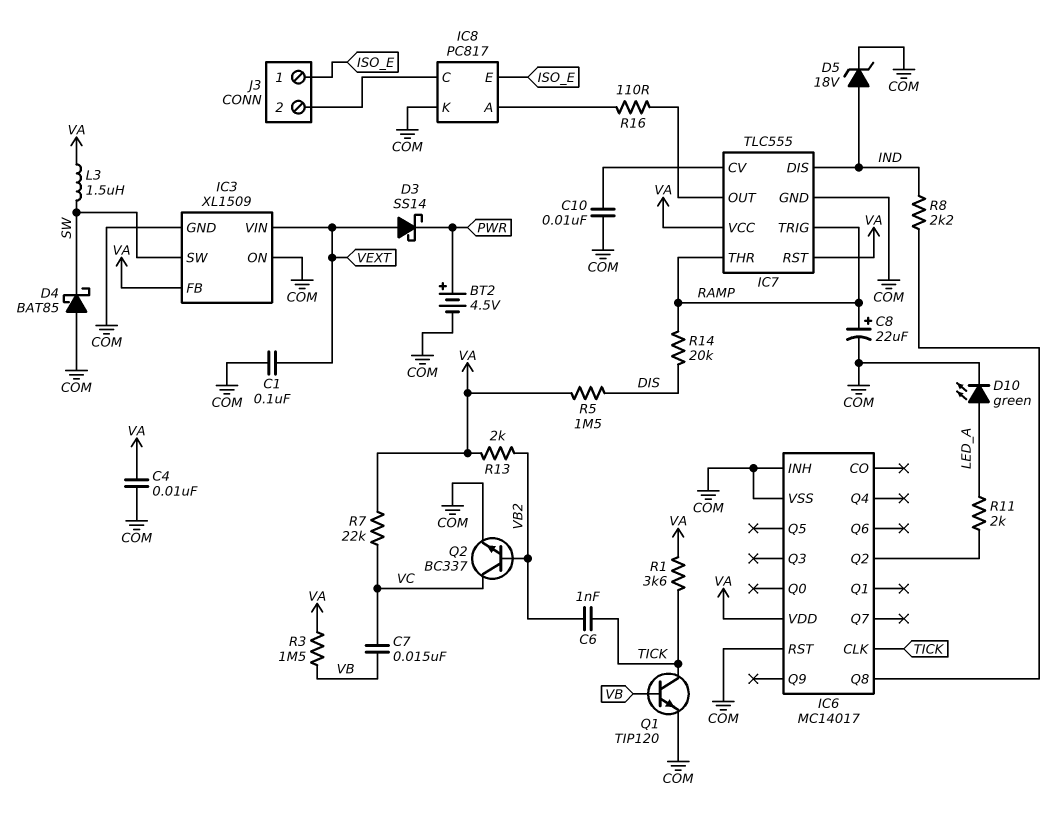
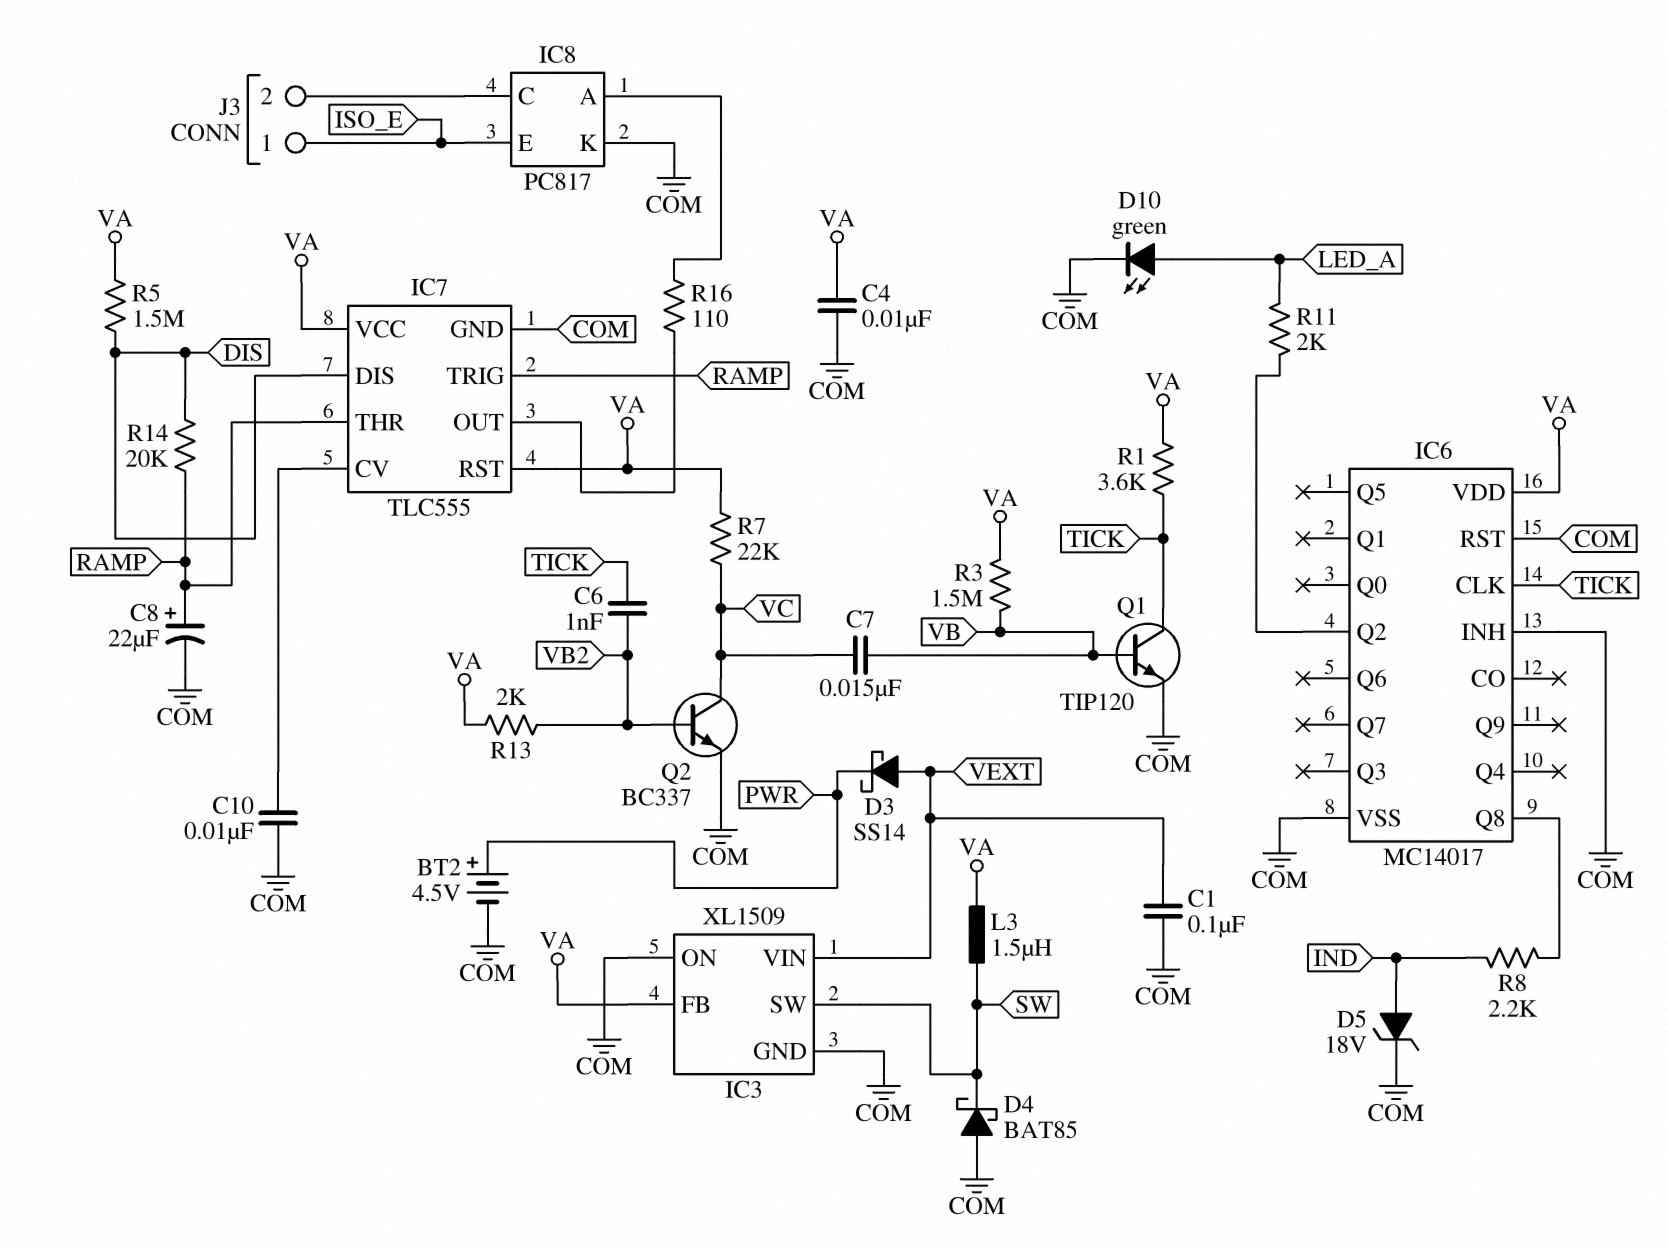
IC7 pin DIS: IND -> DIS

